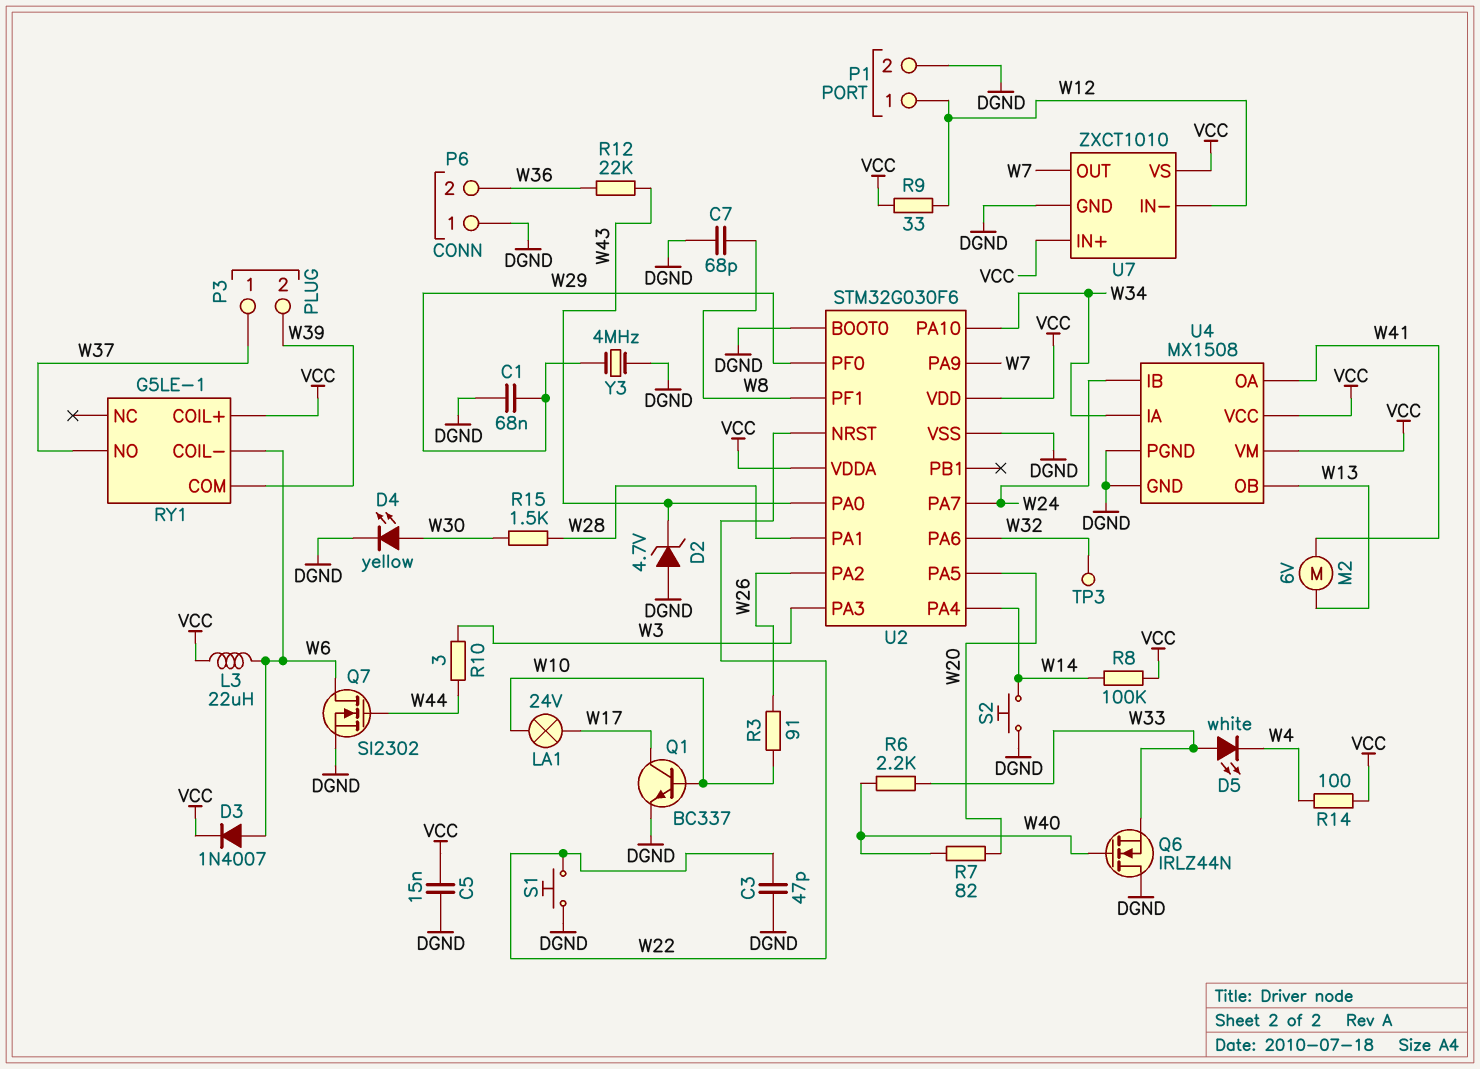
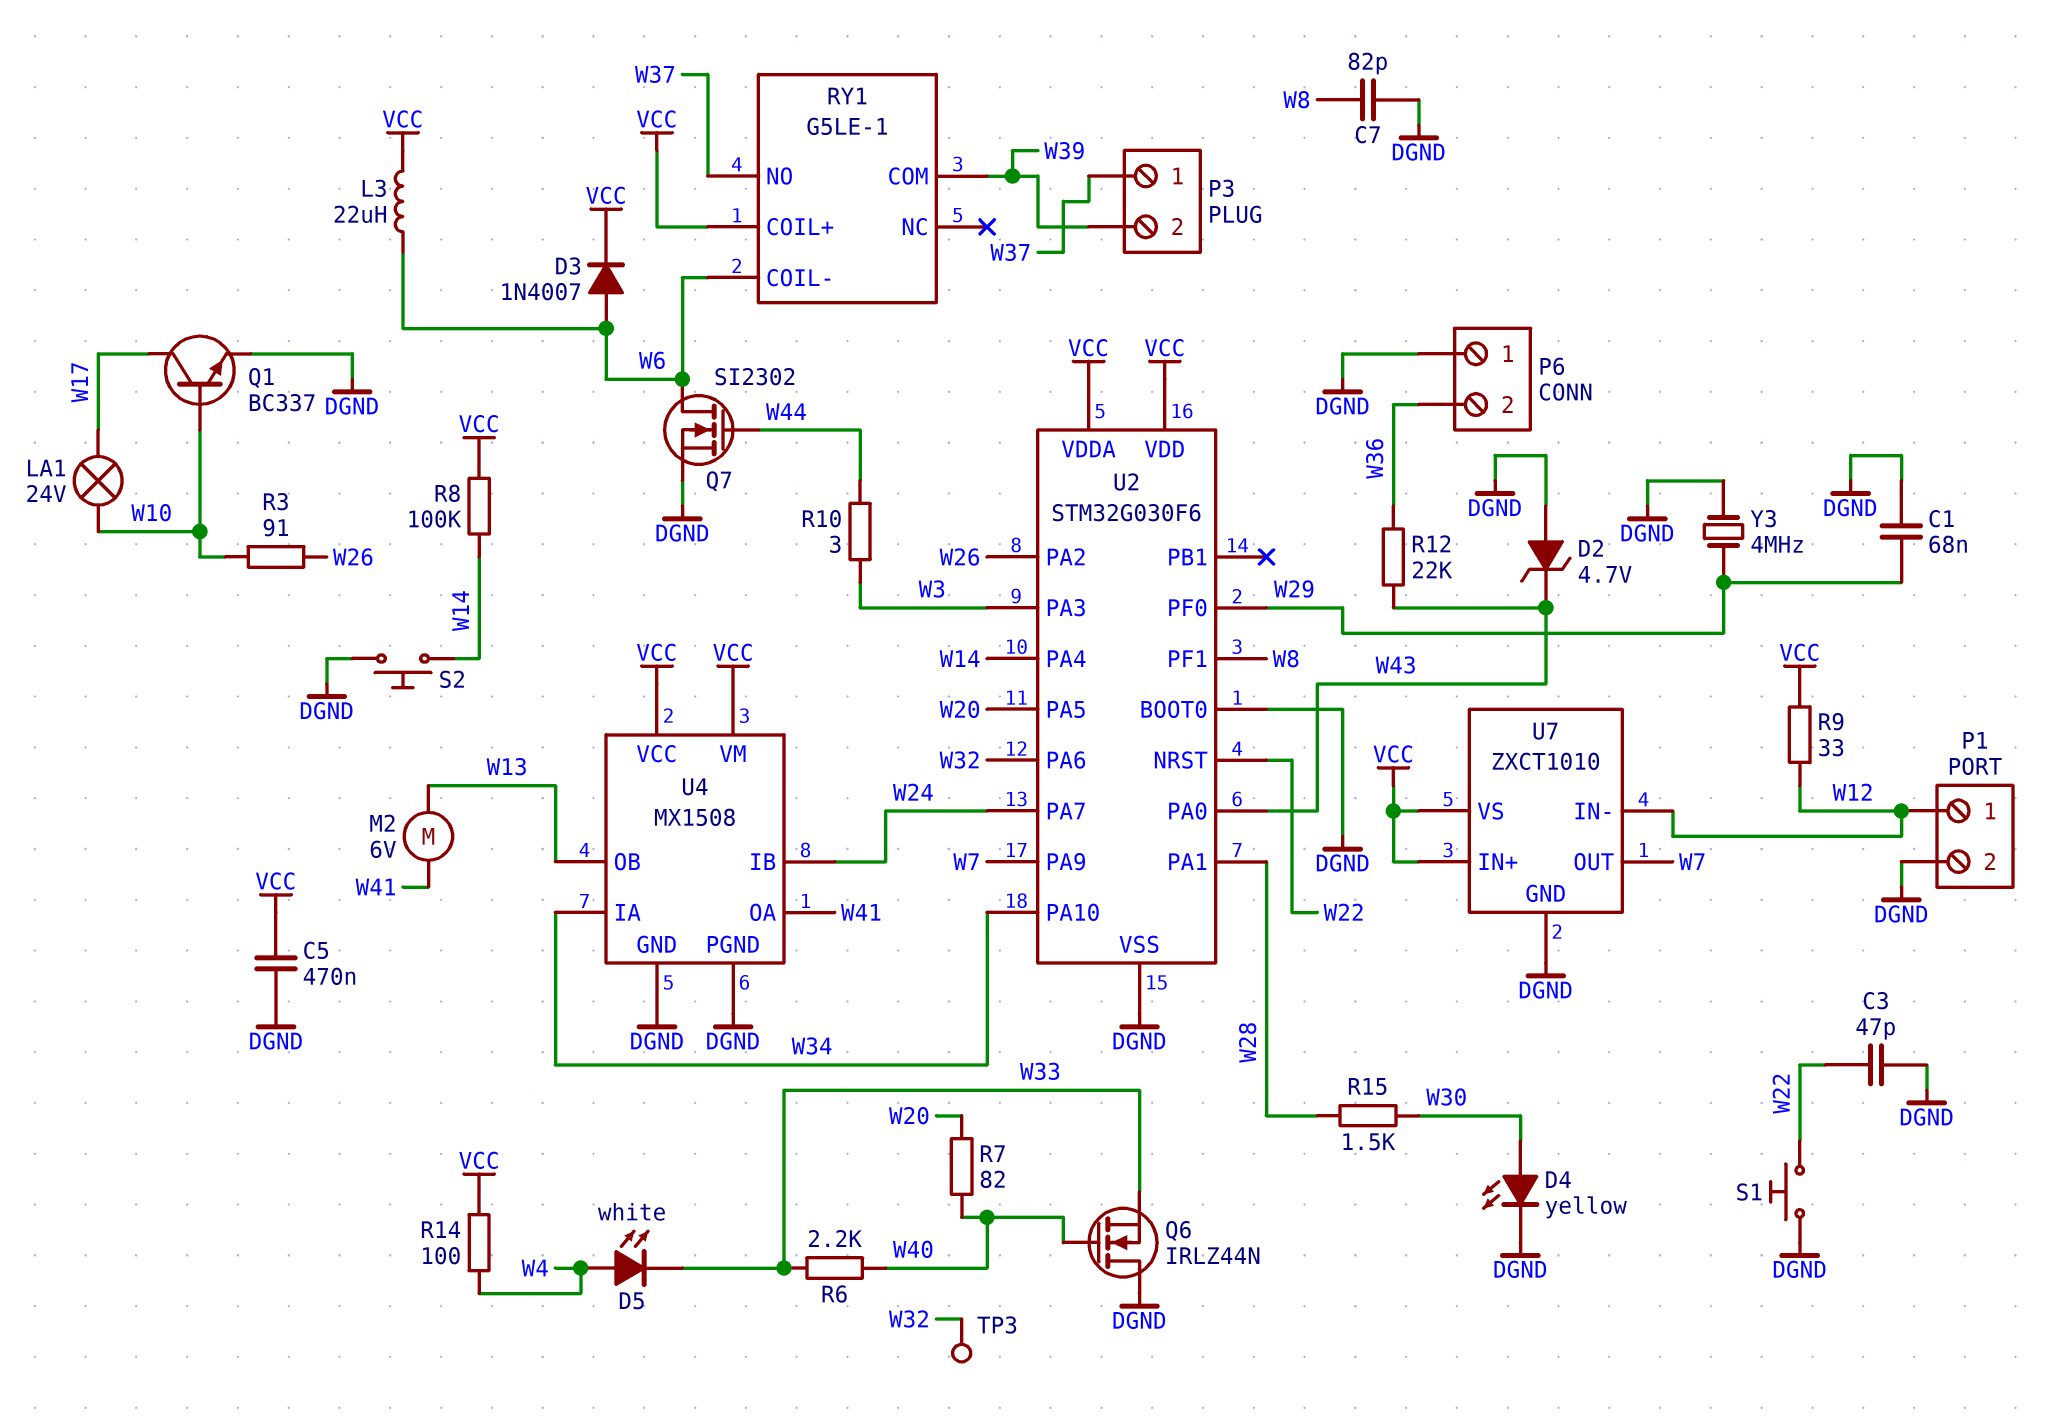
C5: 15nF (DGND, VCC) -> 470nF (DGND, VCC)
C7: 68pF (DGND, W8) -> 82pF (DGND, W8)
D5: LED white (A W33, K W4) -> LED white (A W4, K W33)

